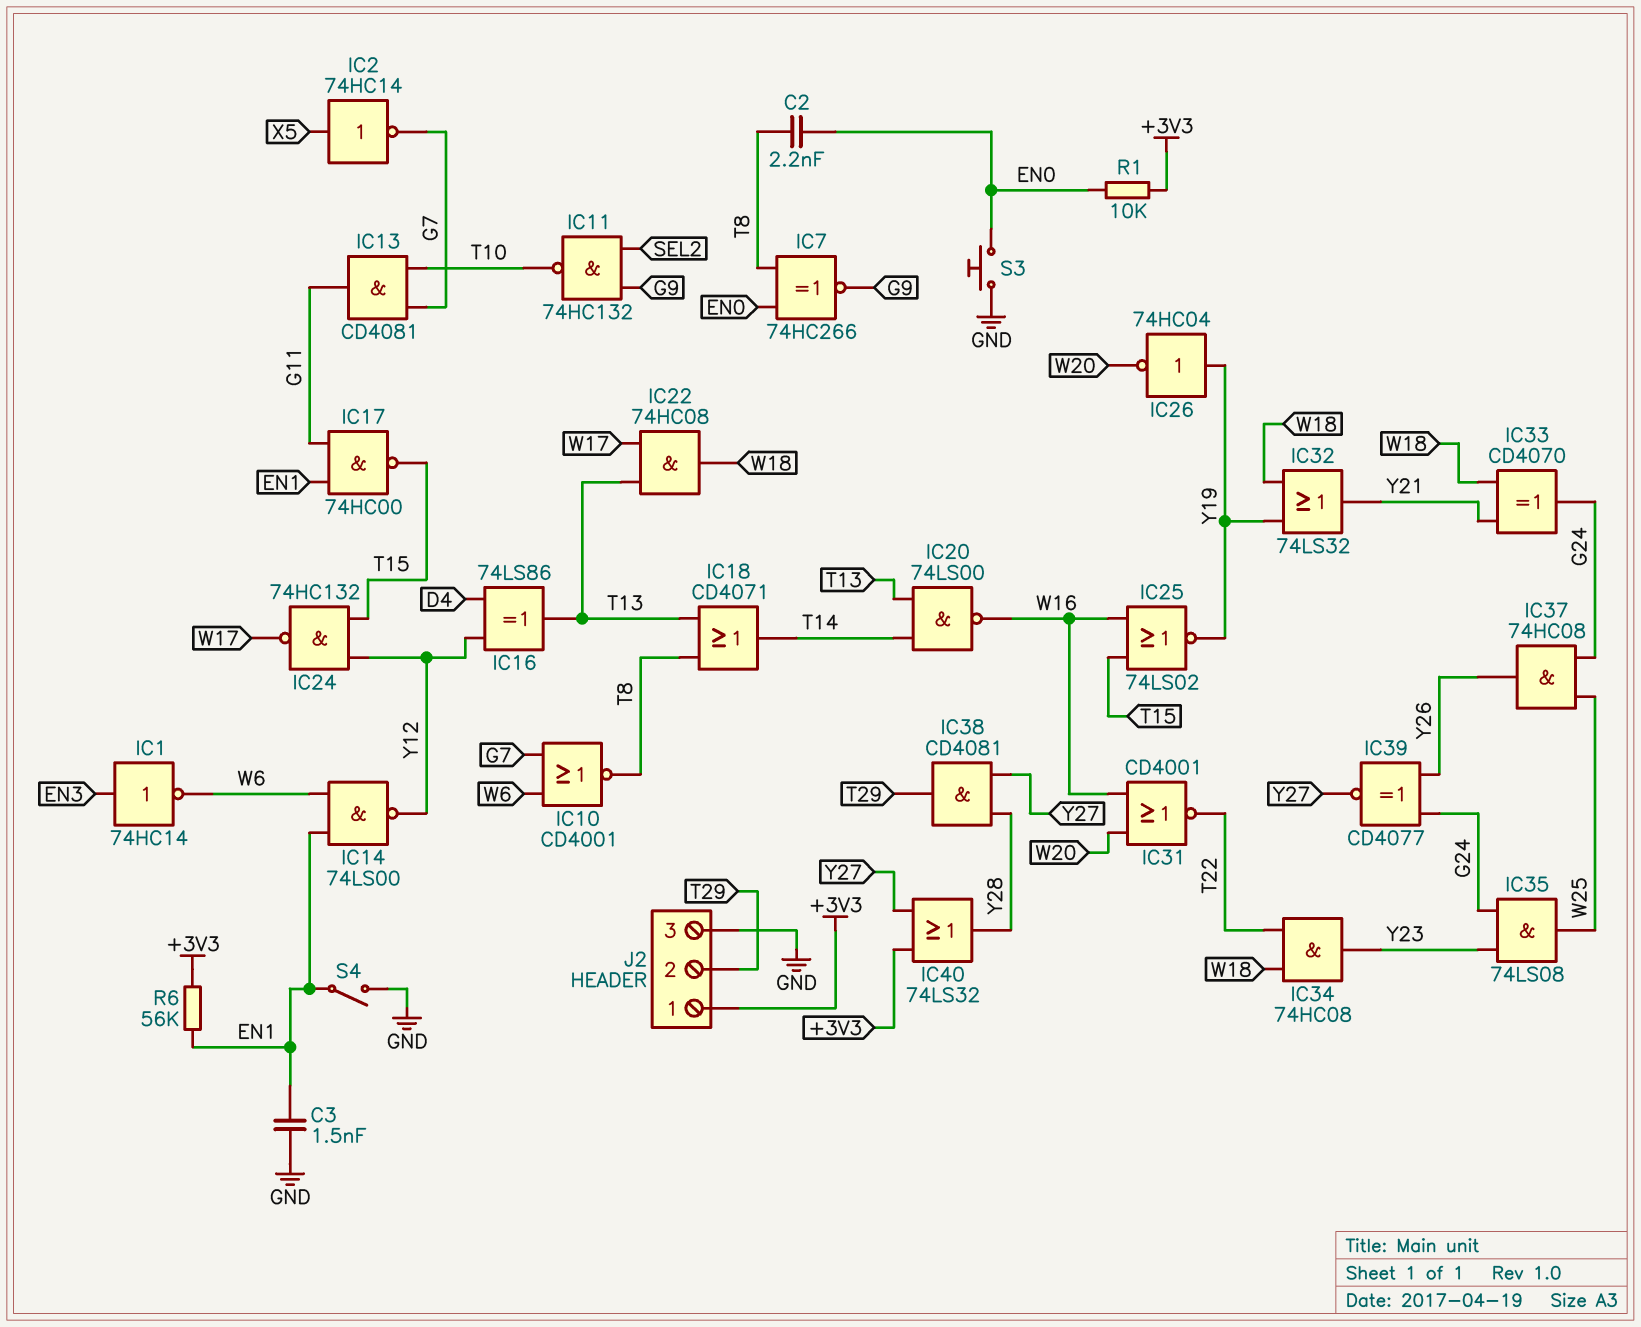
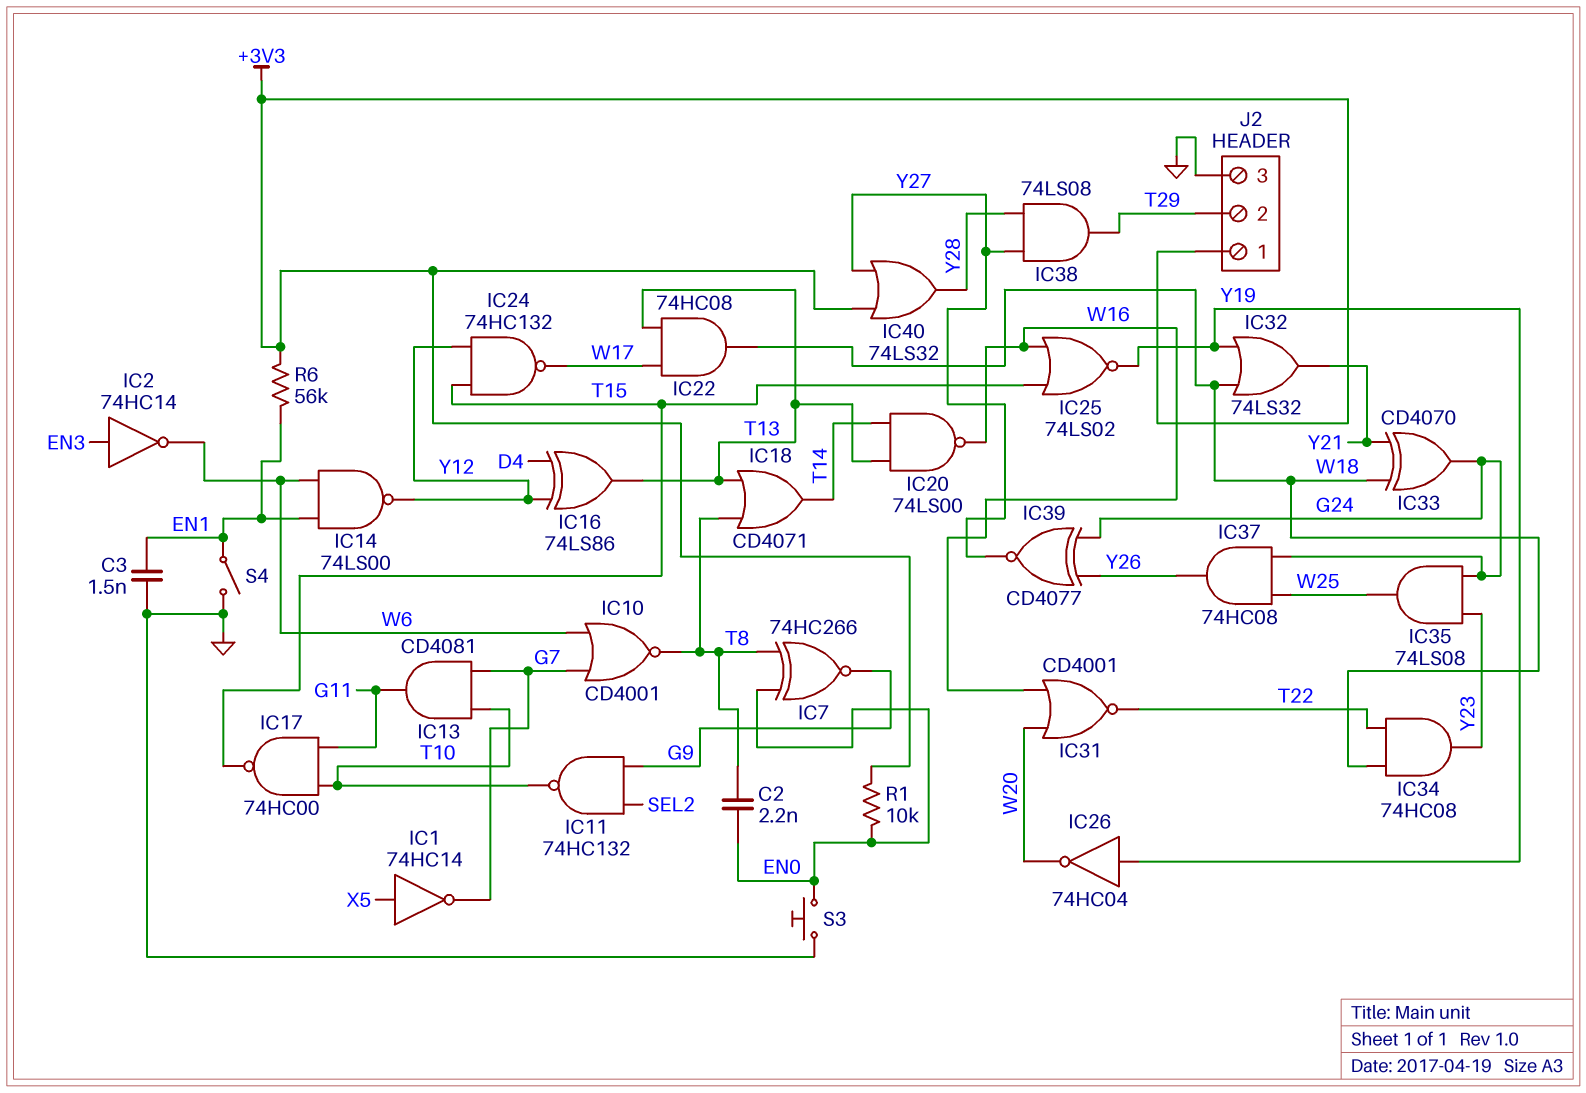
IC1: NOT 74HC14 (in EN3, out W6) -> NOT 74HC14 (in X5, out G7)
IC2: NOT 74HC14 (in X5, out G7) -> NOT 74HC14 (in EN3, out W6)
IC17: NAND 74HC00 (in EN1, in G11, out T15) -> NAND 74HC00 (in G11, in T10, out T15)
IC38: AND CD4081 (in Y27, in Y28, out T29) -> AND 74LS08 (in Y27, in Y28, out T29)

